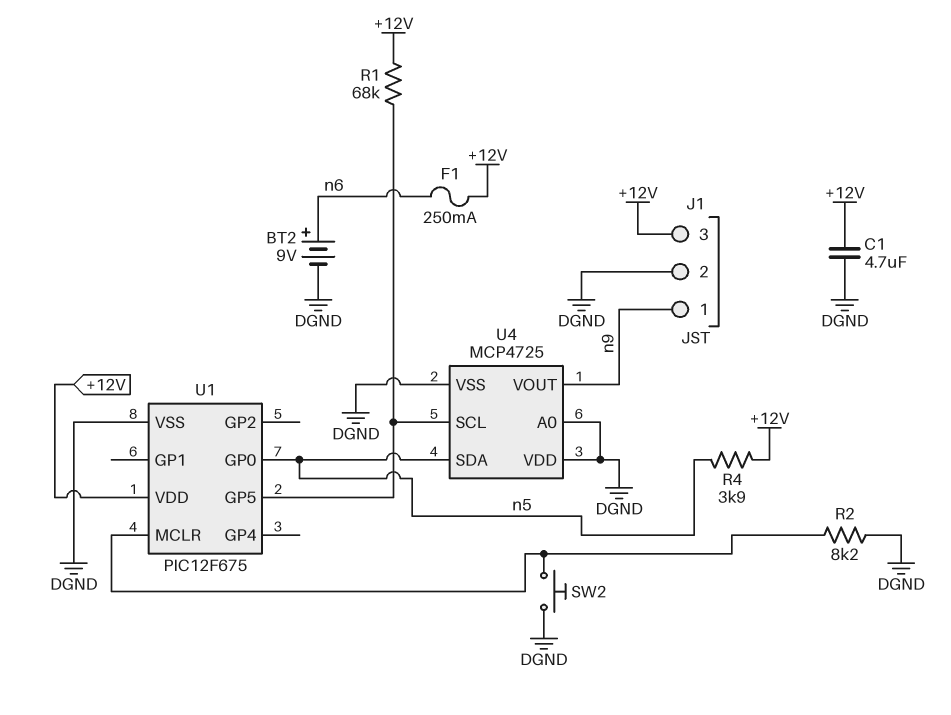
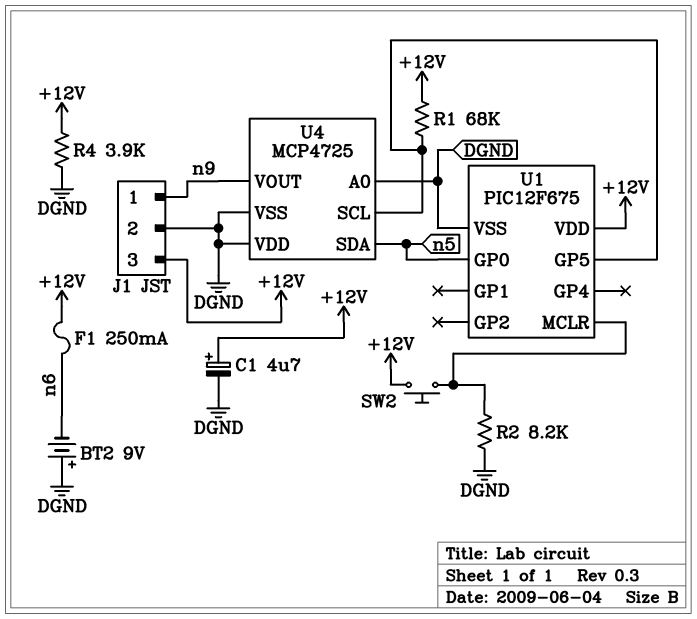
BT2: 9V (plus n6, minus DGND) -> 9V (plus DGND, minus n6)
C1: 4.7uF (+12V, DGND) -> 4.7uF (plus +12V, minus DGND)
R4: 3.9k (+12V, n5) -> 3.9k (+12V, DGND)
SW2: button (DGND, U1/MCLR) -> button (+12V, U1/MCLR)

